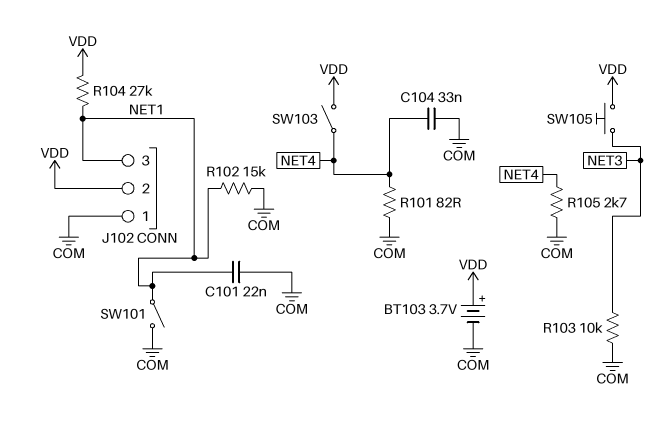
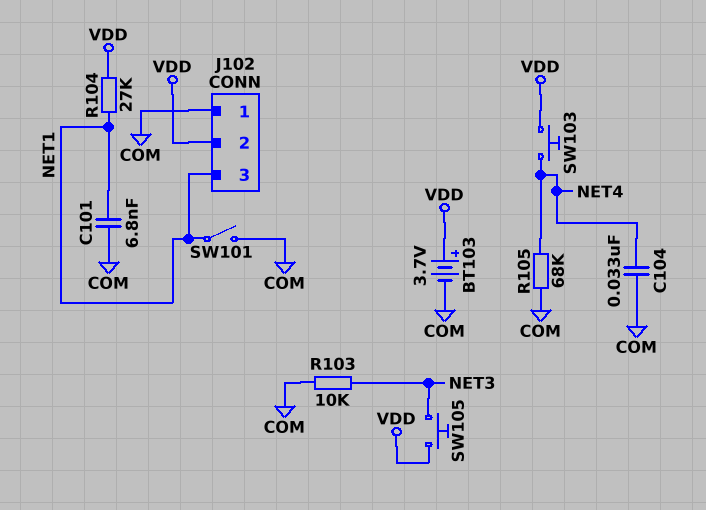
C101: 22nF (COM, NET1) -> 6.8nF (COM, NET1)
R101: 82 (COM, NET4) -> none
R102: 15k (COM, NET1) -> none
R105: 2.7k (COM, NET4) -> 68k (COM, NET4)
SW103: switch (NET4, VDD) -> button (NET4, VDD)

